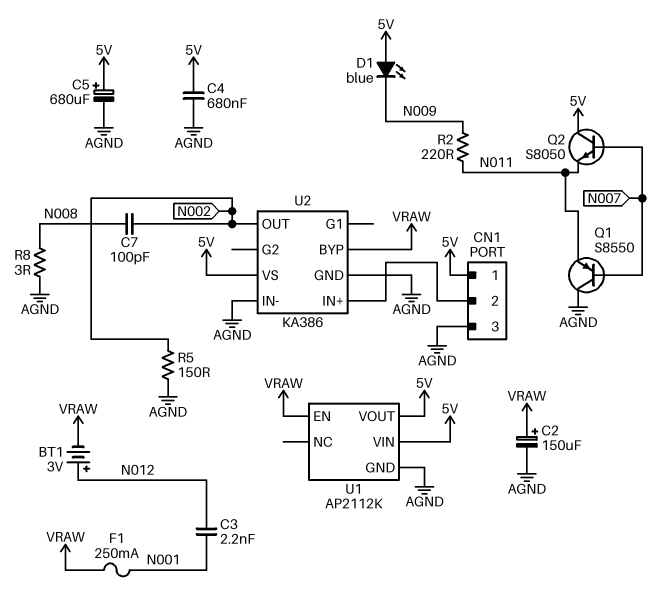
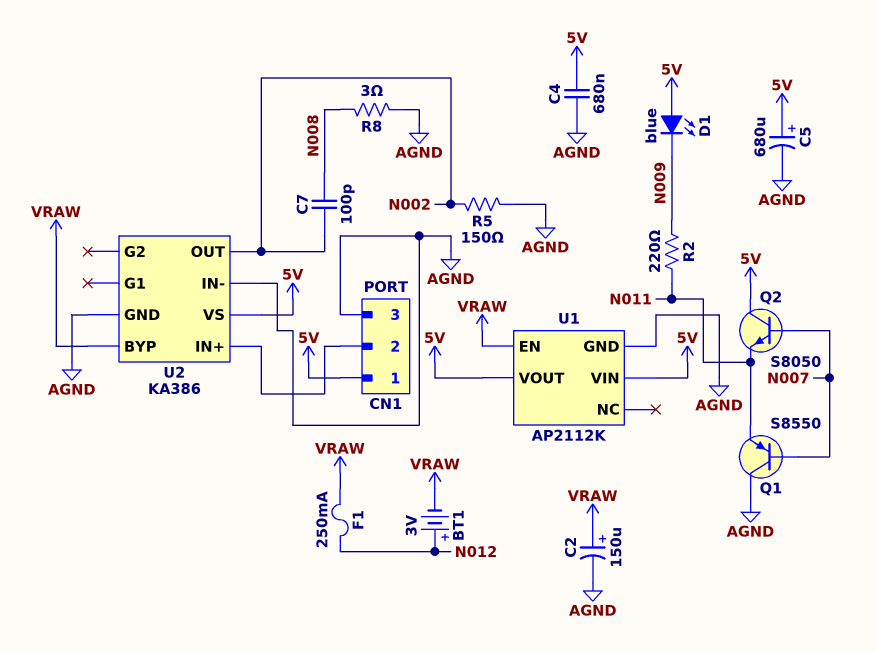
C3: 2.2nF (N001, N012) -> none
F1: 250mA (N001, VRAW) -> 250mA (N012, VRAW)

